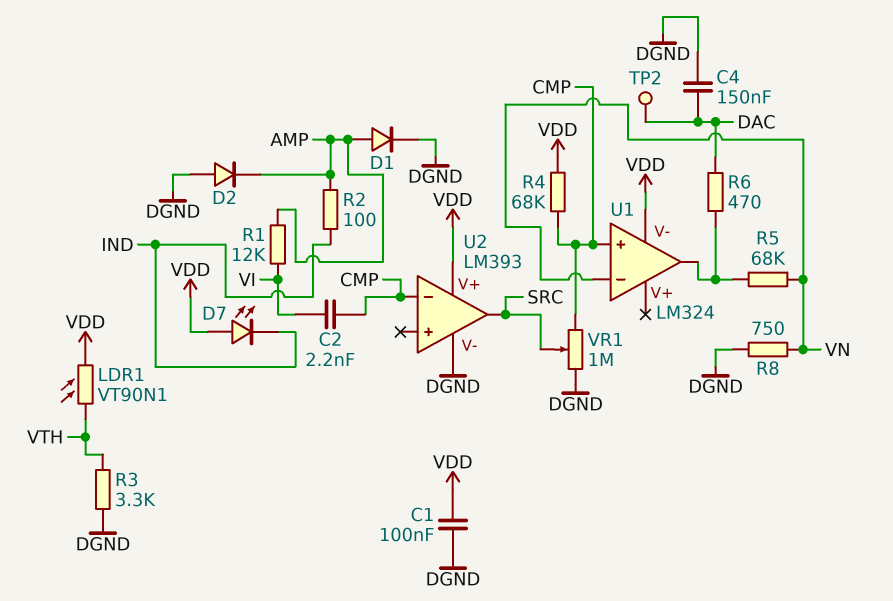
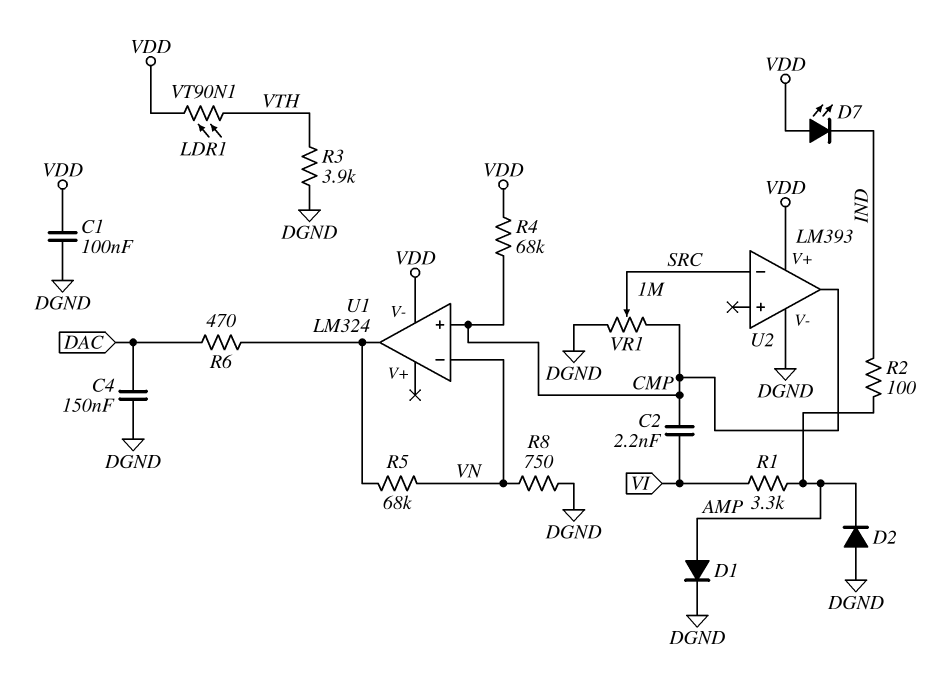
R1: 12k (AMP, VI) -> 3.3k (AMP, VI)
R3: 3.3k (DGND, VTH) -> 3.9k (DGND, VTH)
TP2: test point (DAC) -> none
U2 pin in-: CMP -> SRC
U2 pin out: SRC -> CMP

